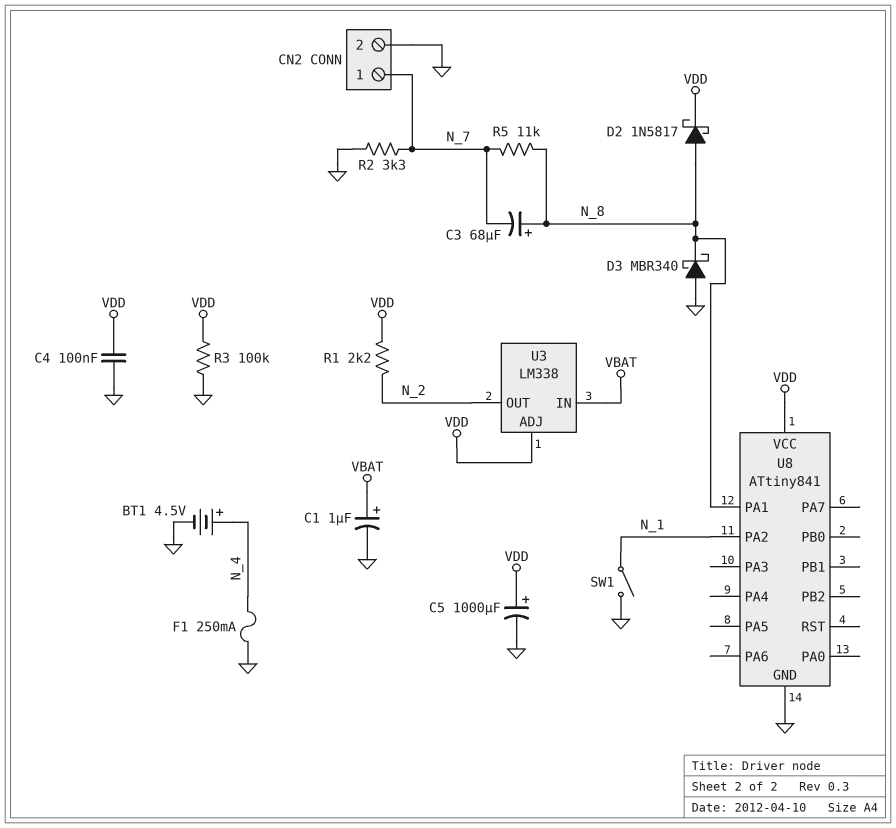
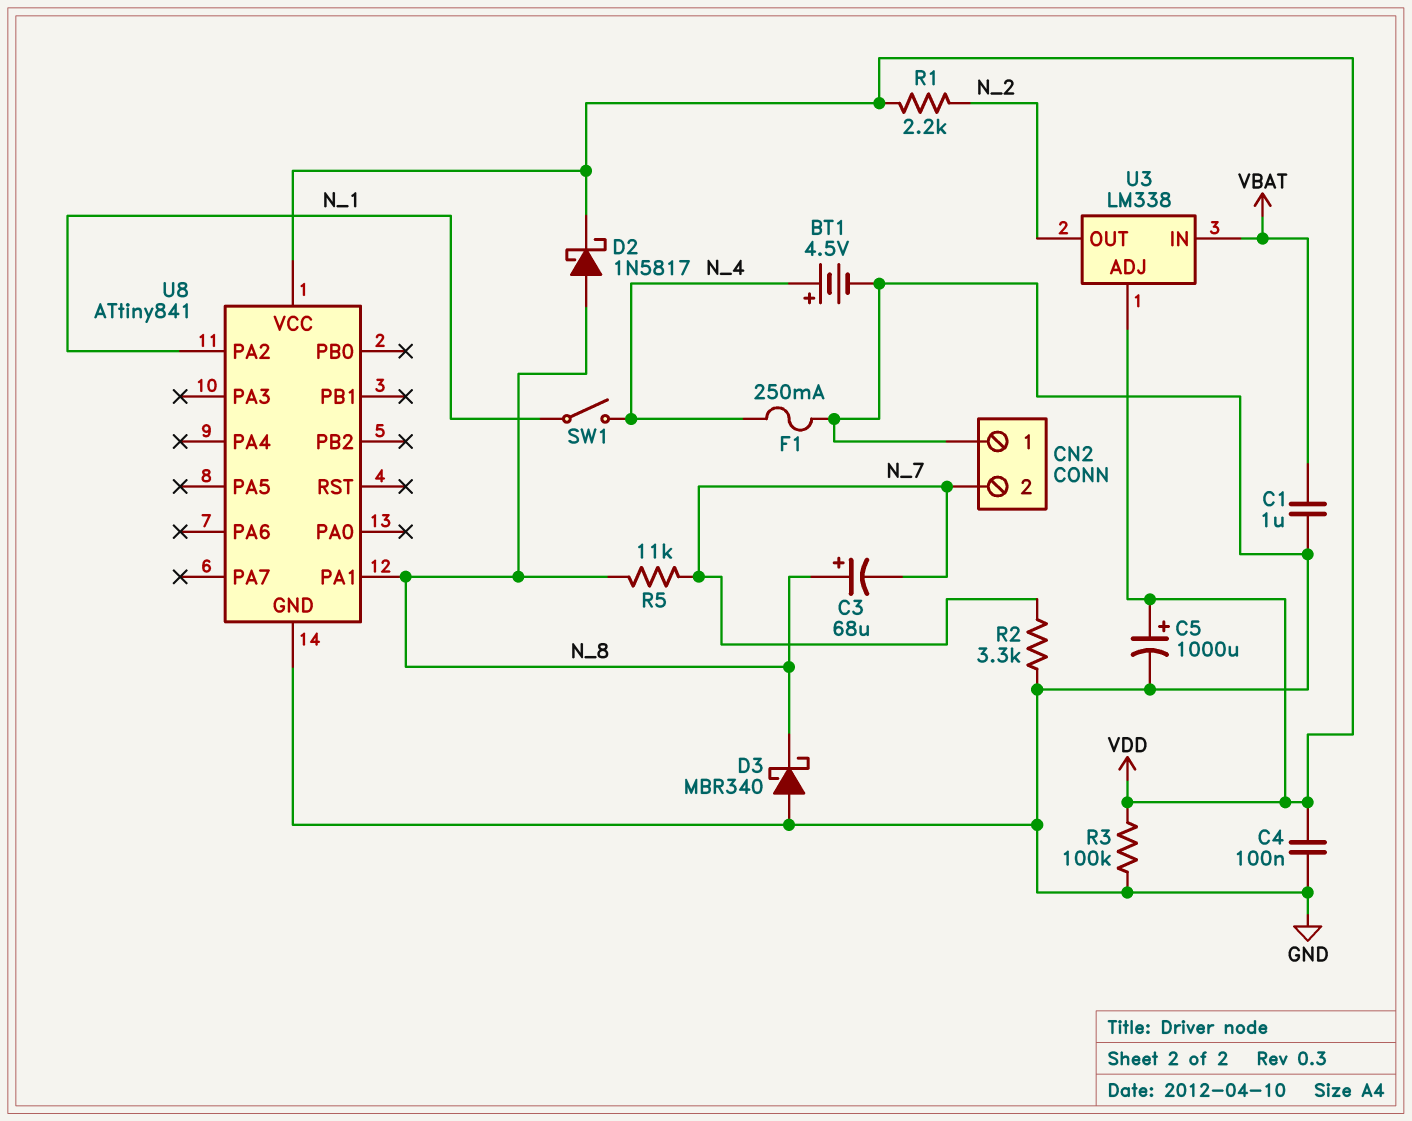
C1: 1uF (plus VBAT, minus GND) -> 1uF (GND, VBAT)
CN2 pin 1: N_7 -> GND
CN2 pin 2: GND -> N_7
SW1: switch (GND, N_1) -> switch (N_1, N_4)

